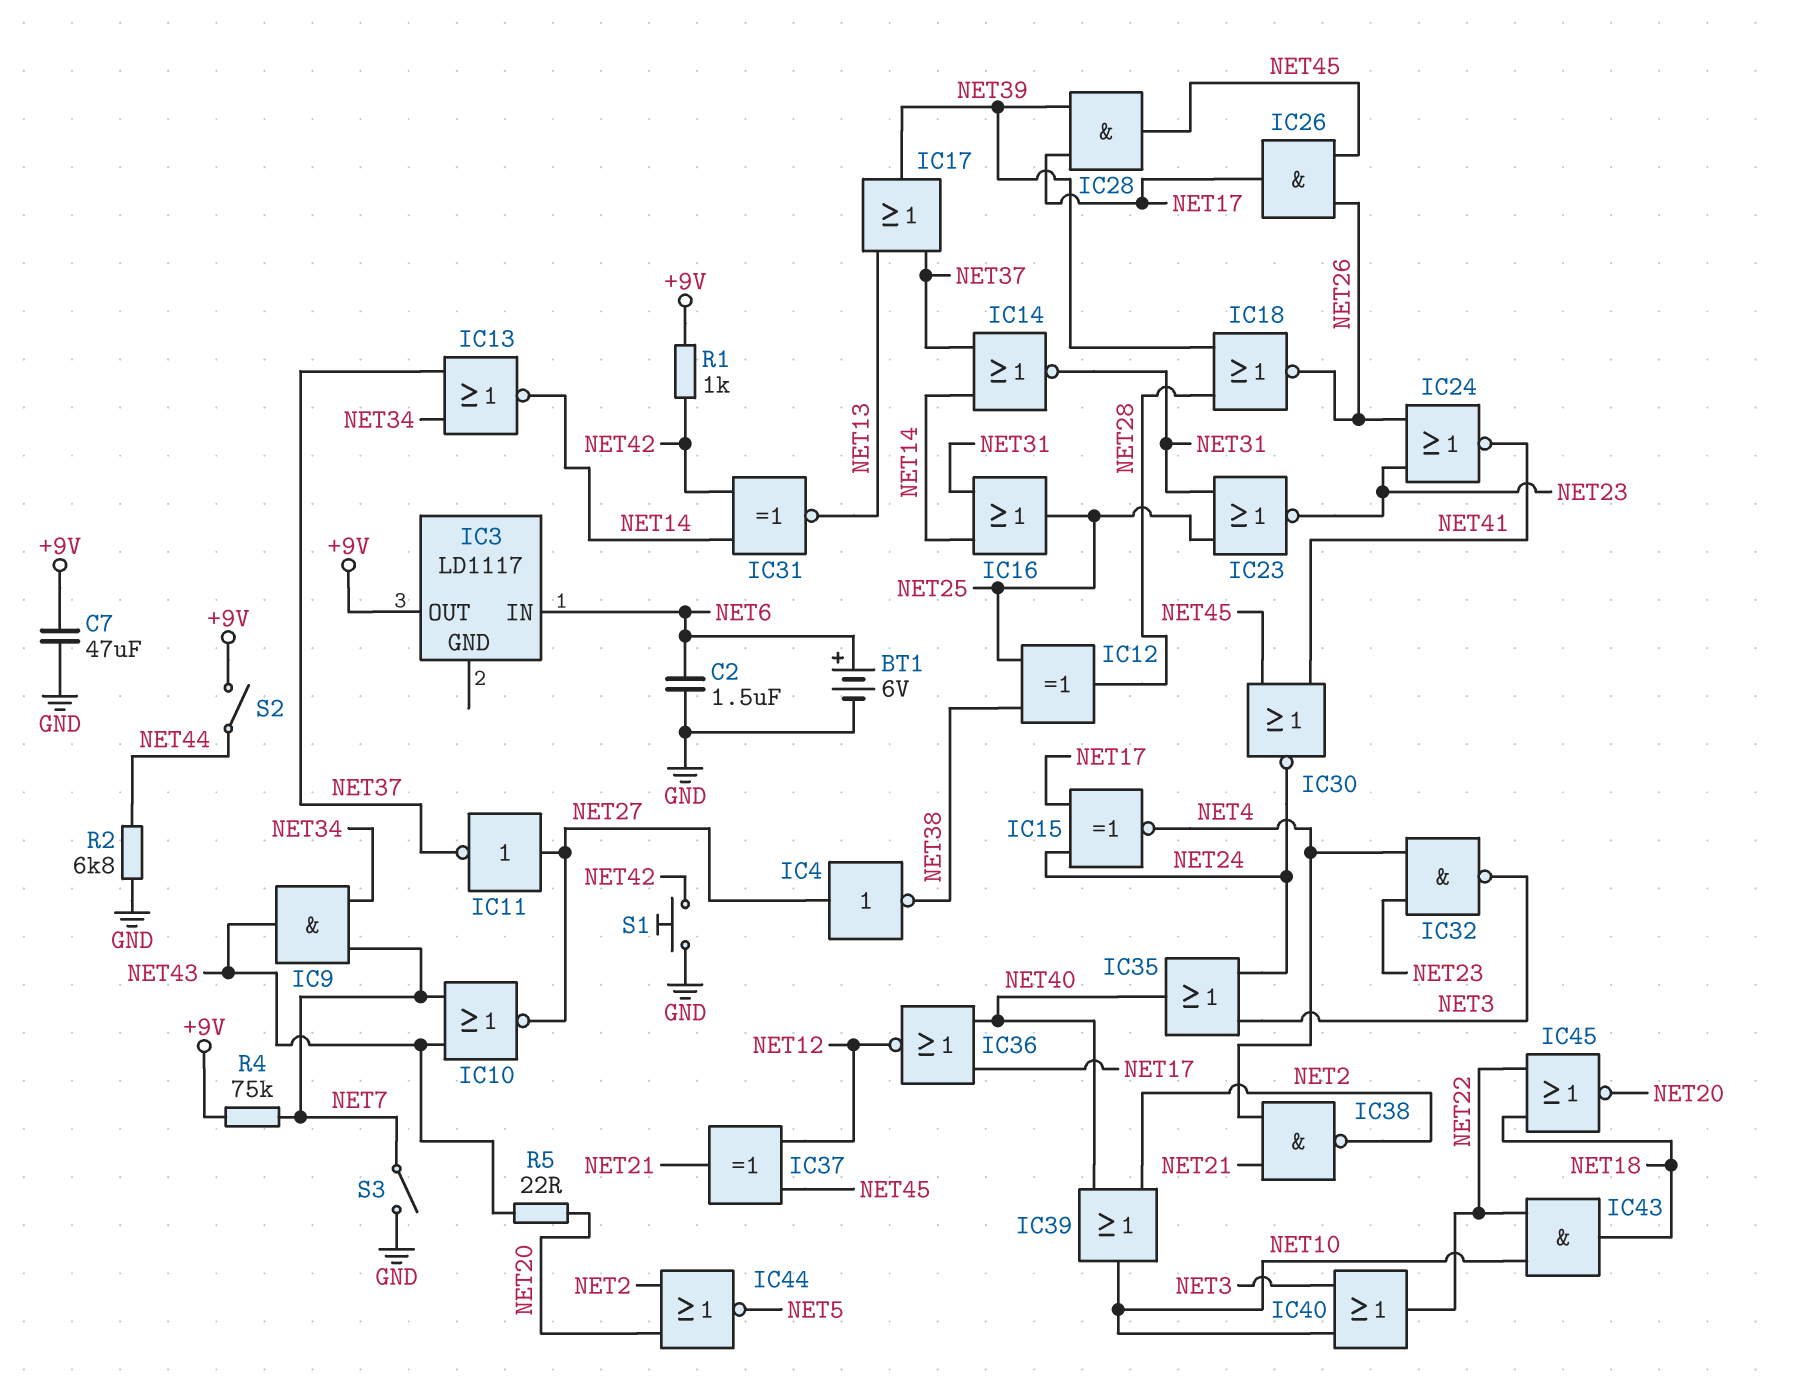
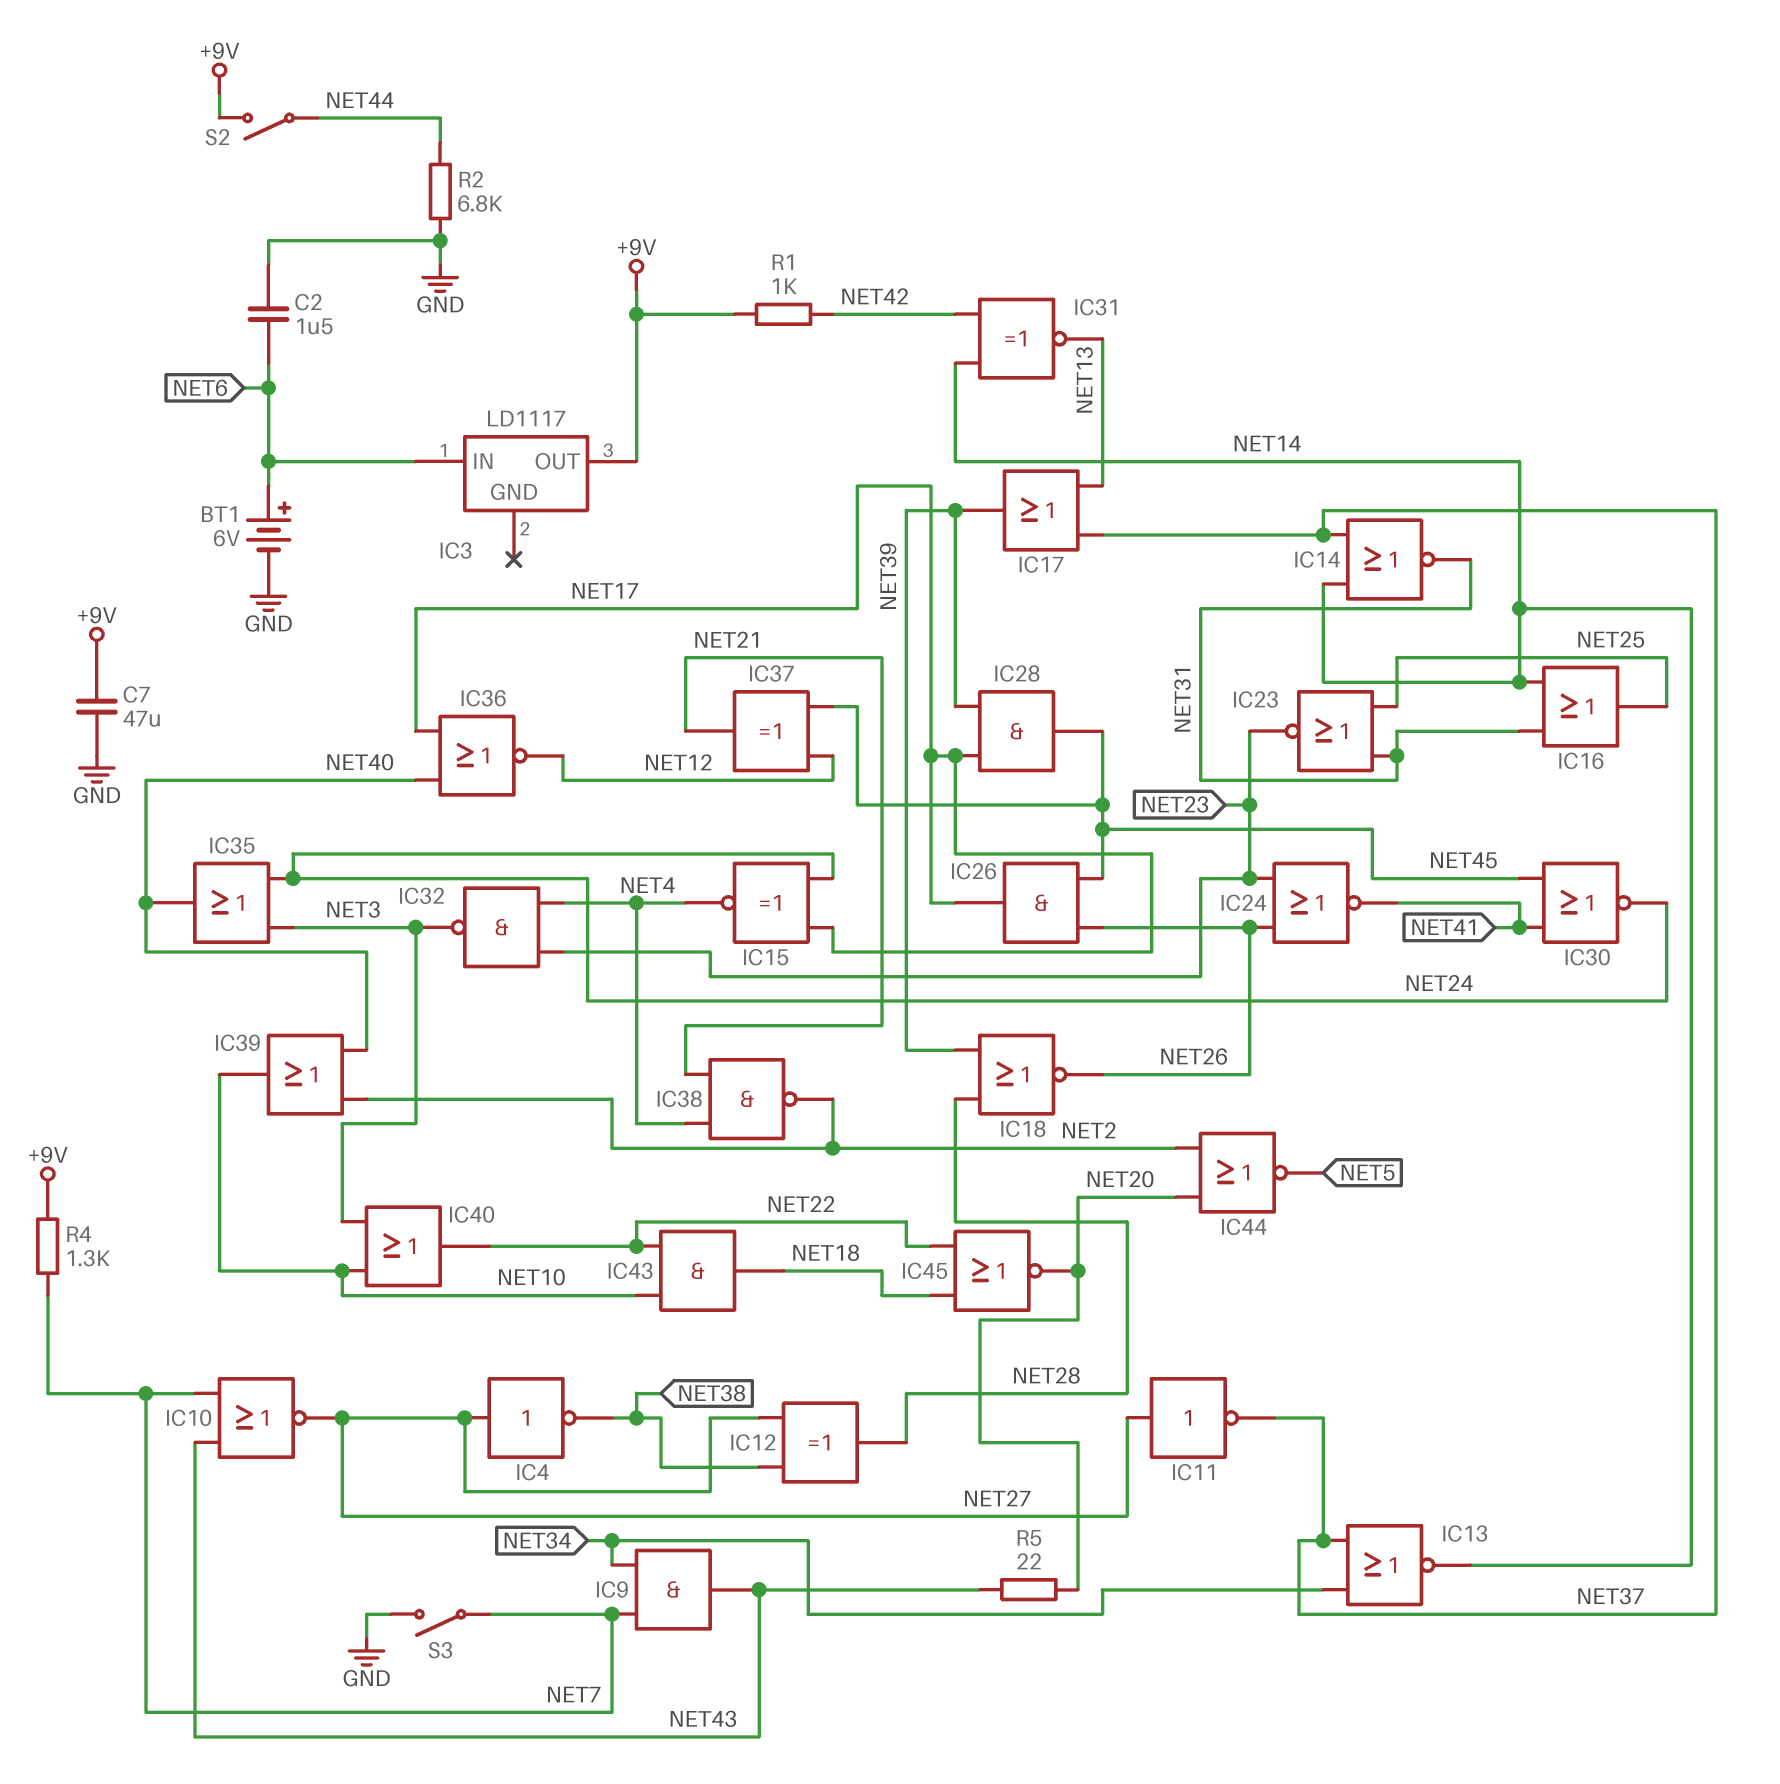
IC12: XOR (in NET25, in NET38, out NET28) -> XOR (in NET27, in NET38, out NET28)
R4: 75k (+9V, NET7) -> 1.3k (+9V, NET7)
S1: button (GND, NET42) -> none

